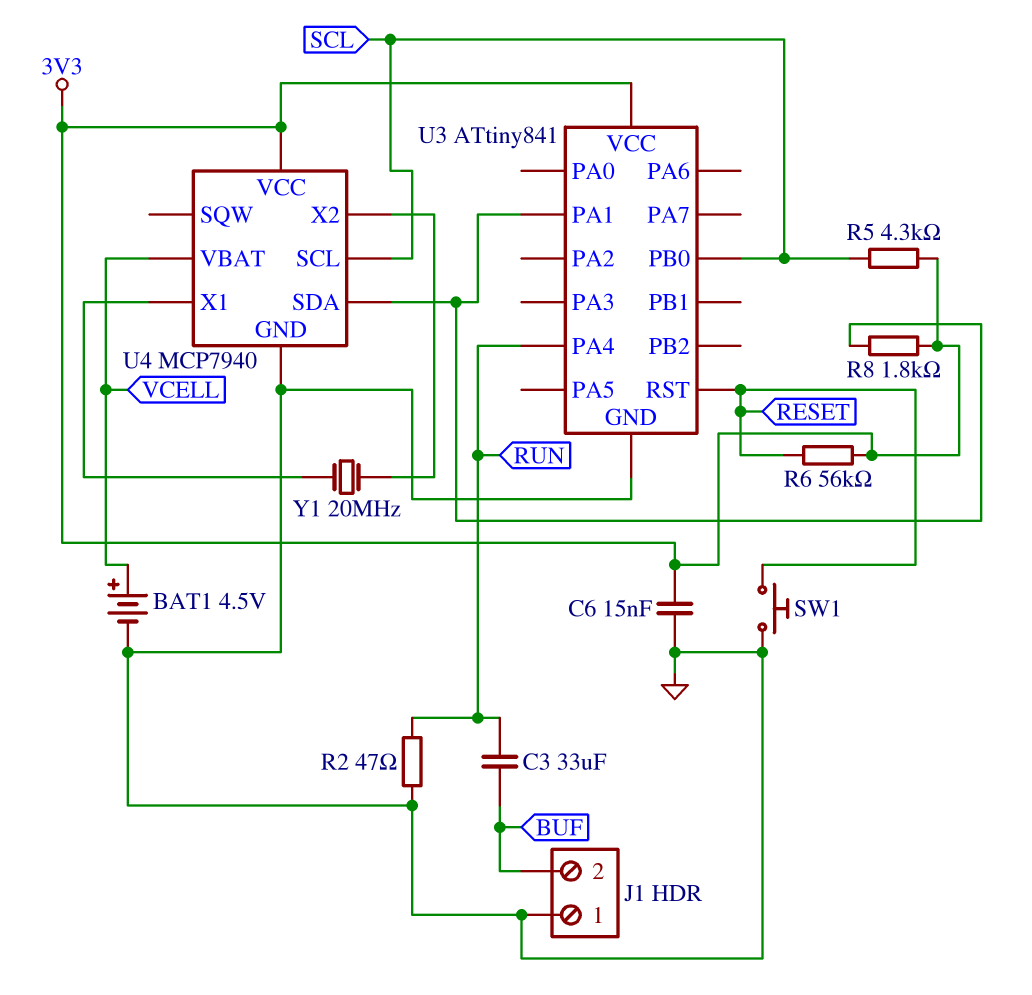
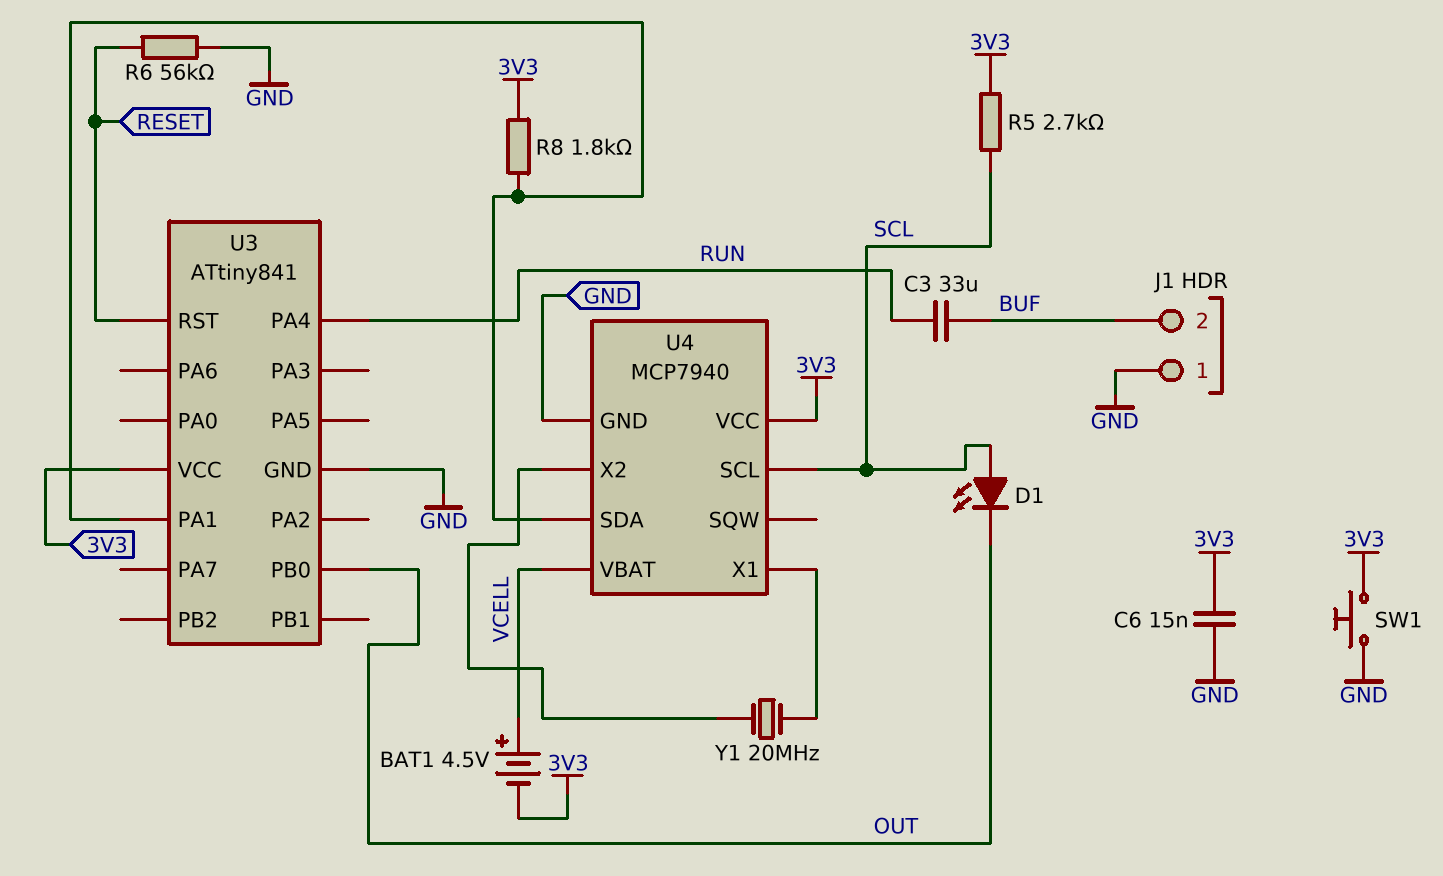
BAT1: 4.5V (plus VCELL, minus GND) -> 4.5V (plus VCELL, minus 3V3)
D1: none -> LED (A SCL, K OUT)
R2: 47 (GND, RUN) -> none
R5: 4.3k (3V3, SCL) -> 2.7k (3V3, SCL)
R6: 56k (3V3, RESET) -> 56k (GND, RESET)
SW1: button (GND, RESET) -> button (3V3, GND)
U3 pin PB0: SCL -> OUT

